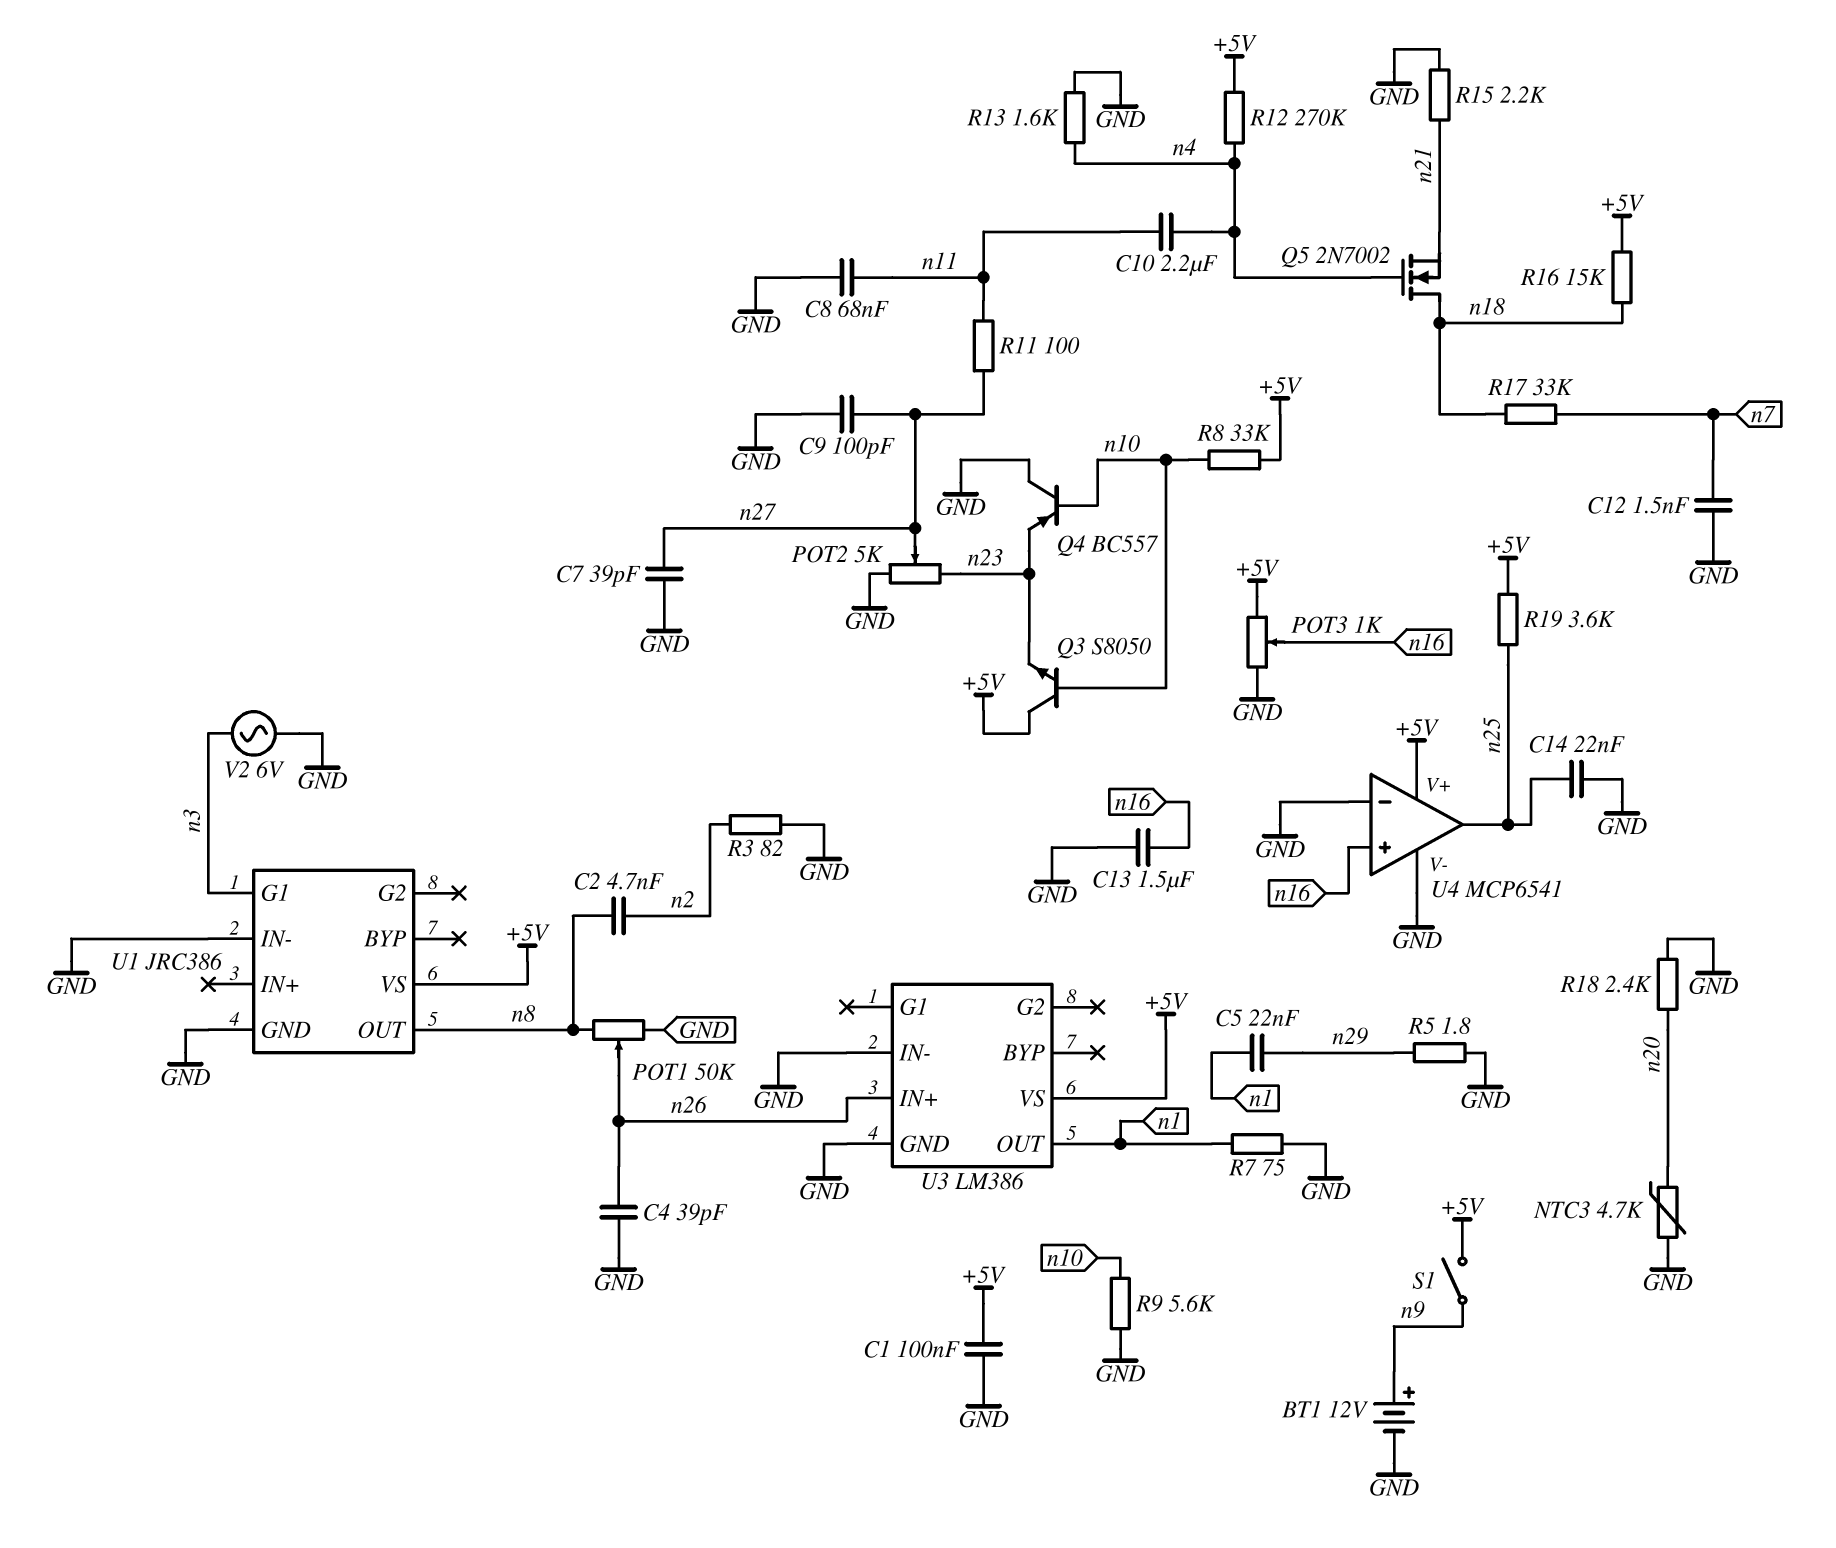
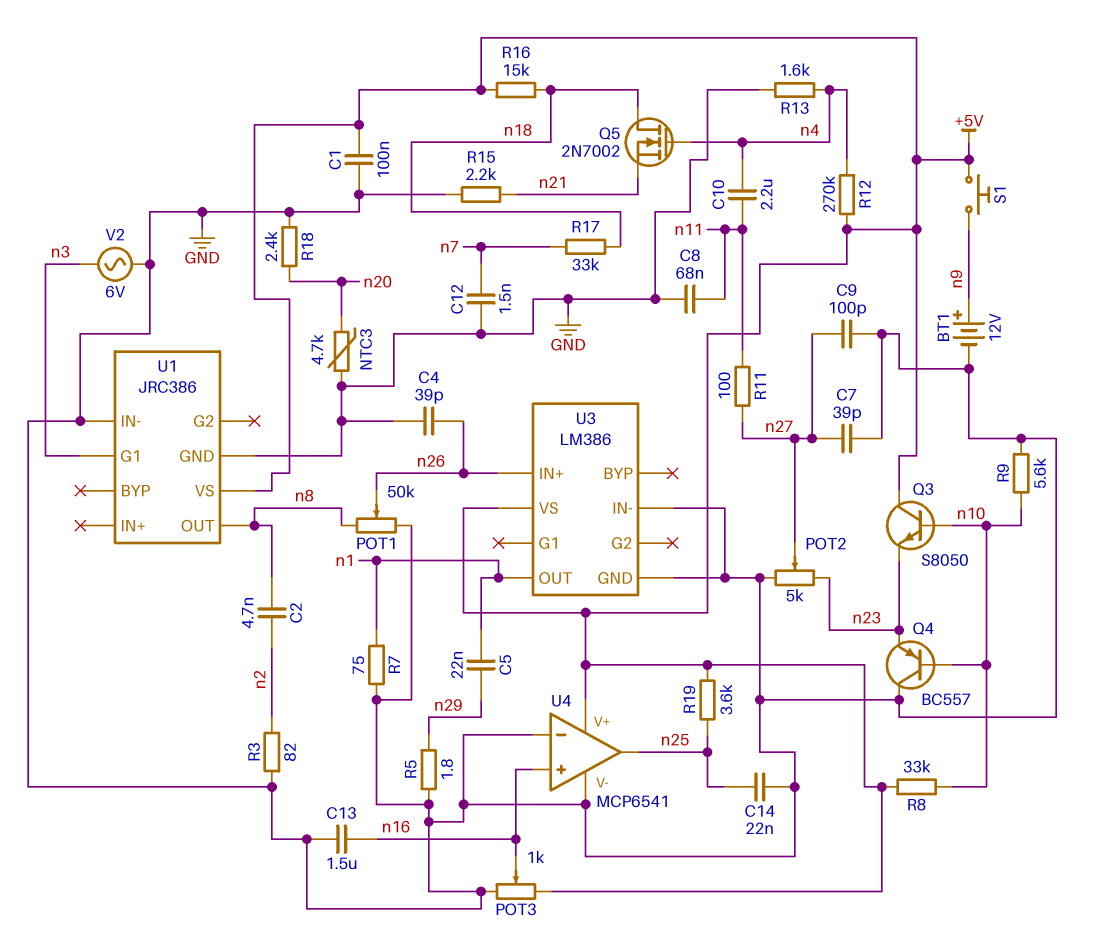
S1: switch (+5V, n9) -> button (+5V, n9)

